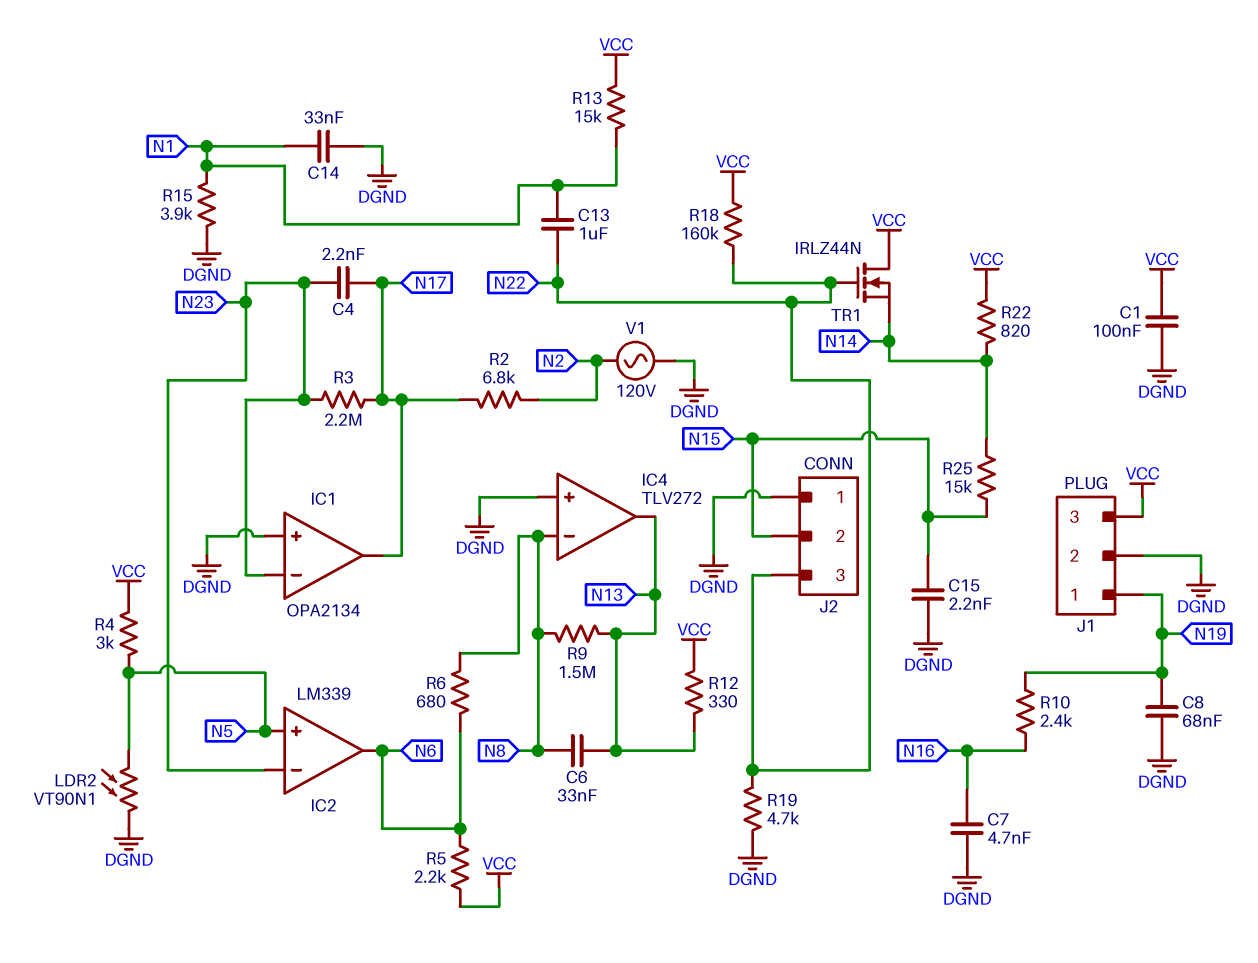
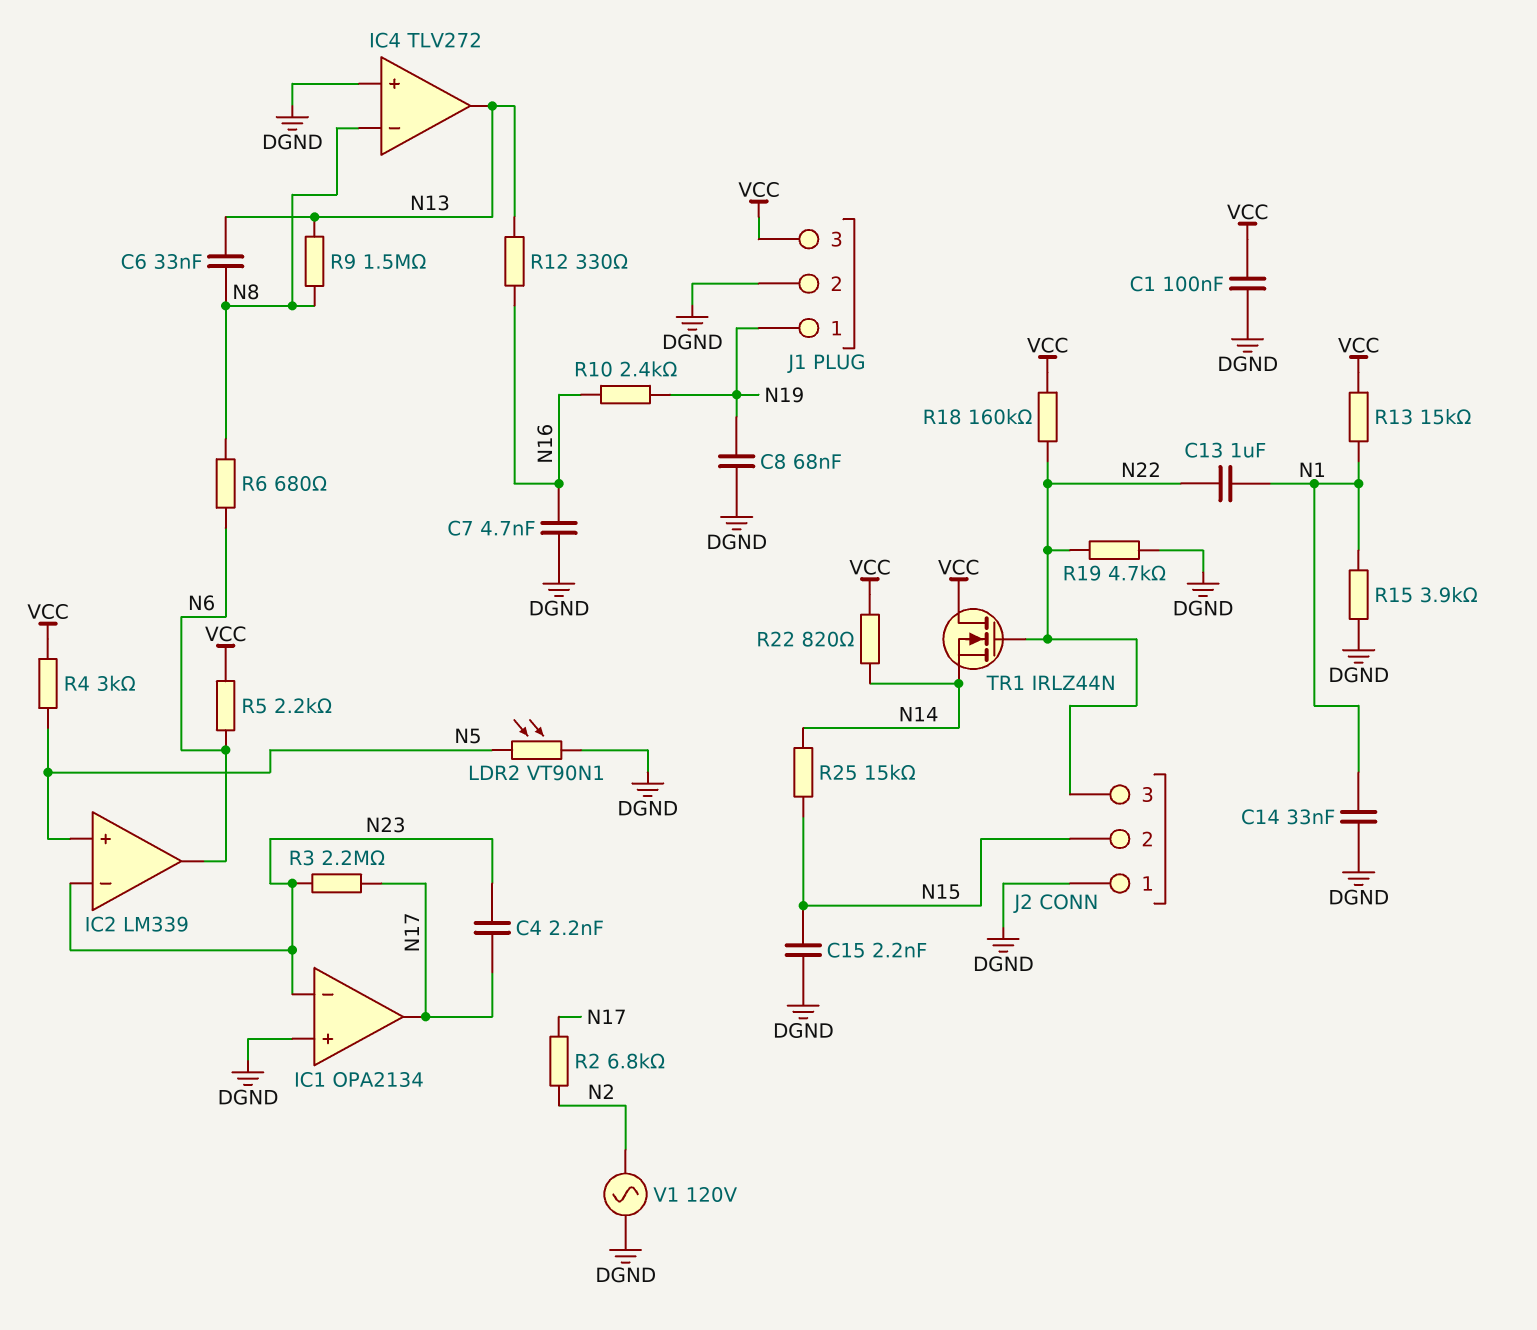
R12: 330 (N13, VCC) -> 330 (N13, N16)

